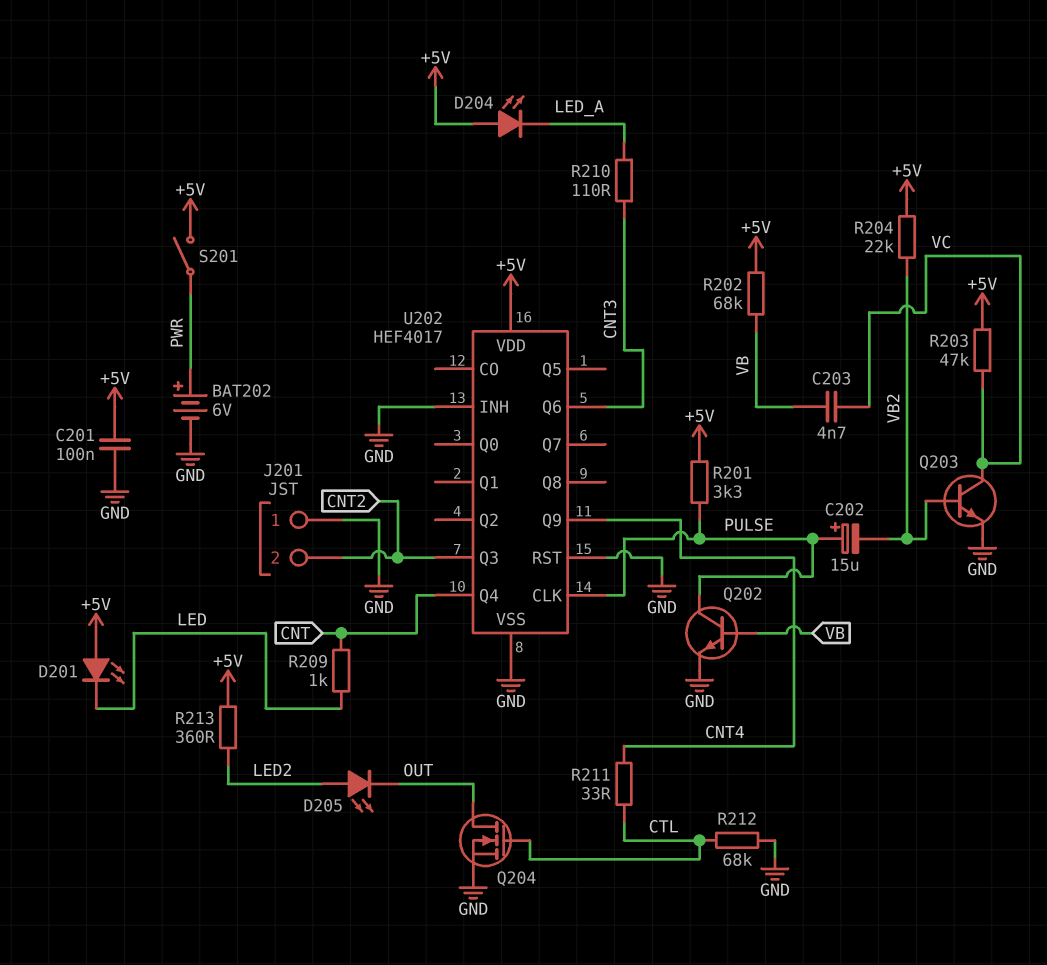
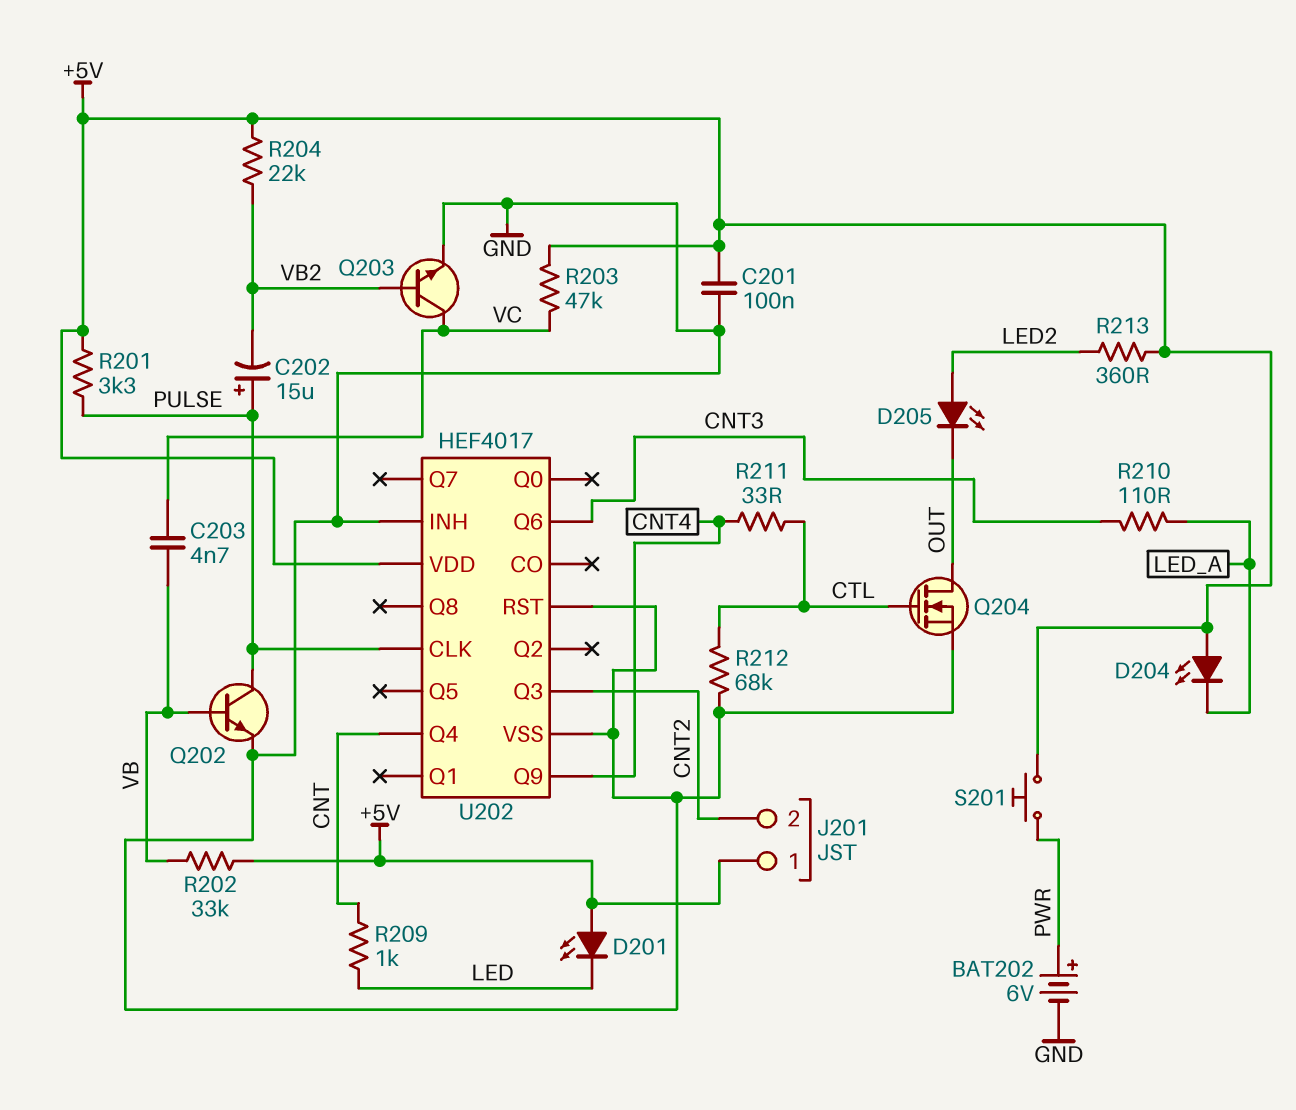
J201 pin 1: GND -> +5V
R202: 68k (+5V, VB) -> 33k (+5V, VB)
S201: switch (+5V, PWR) -> button (+5V, PWR)

